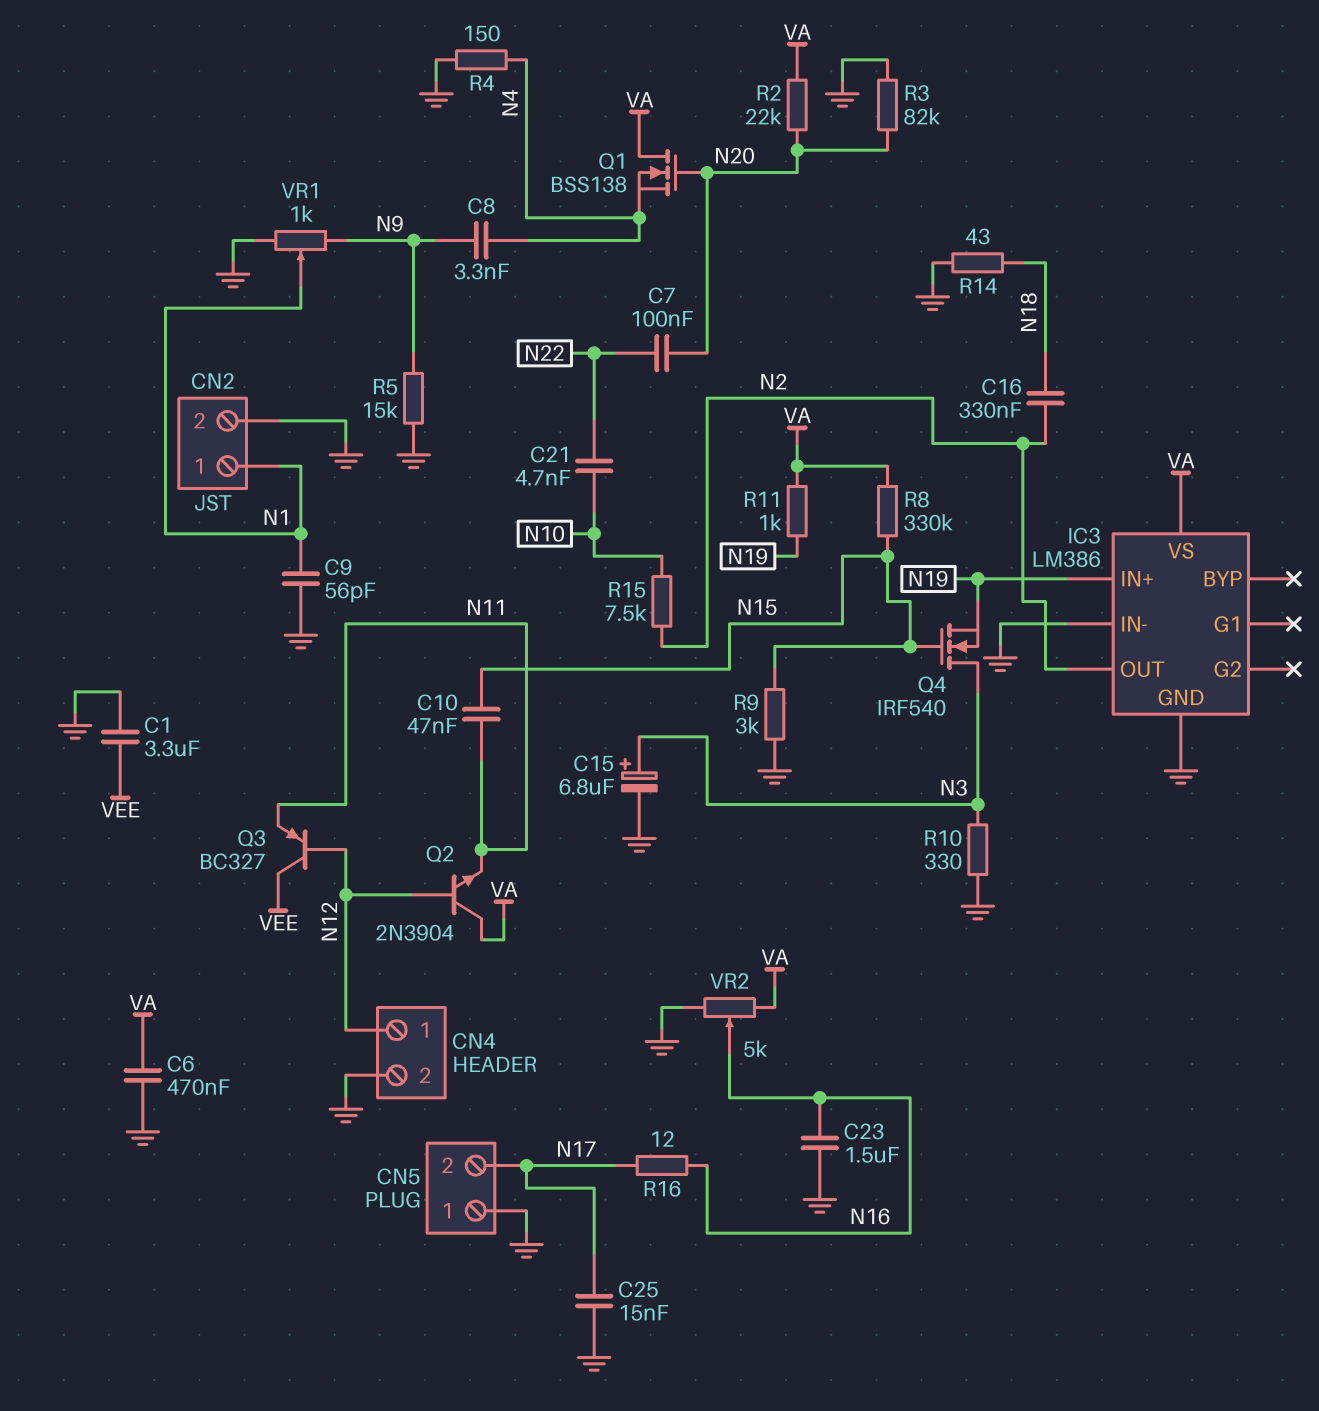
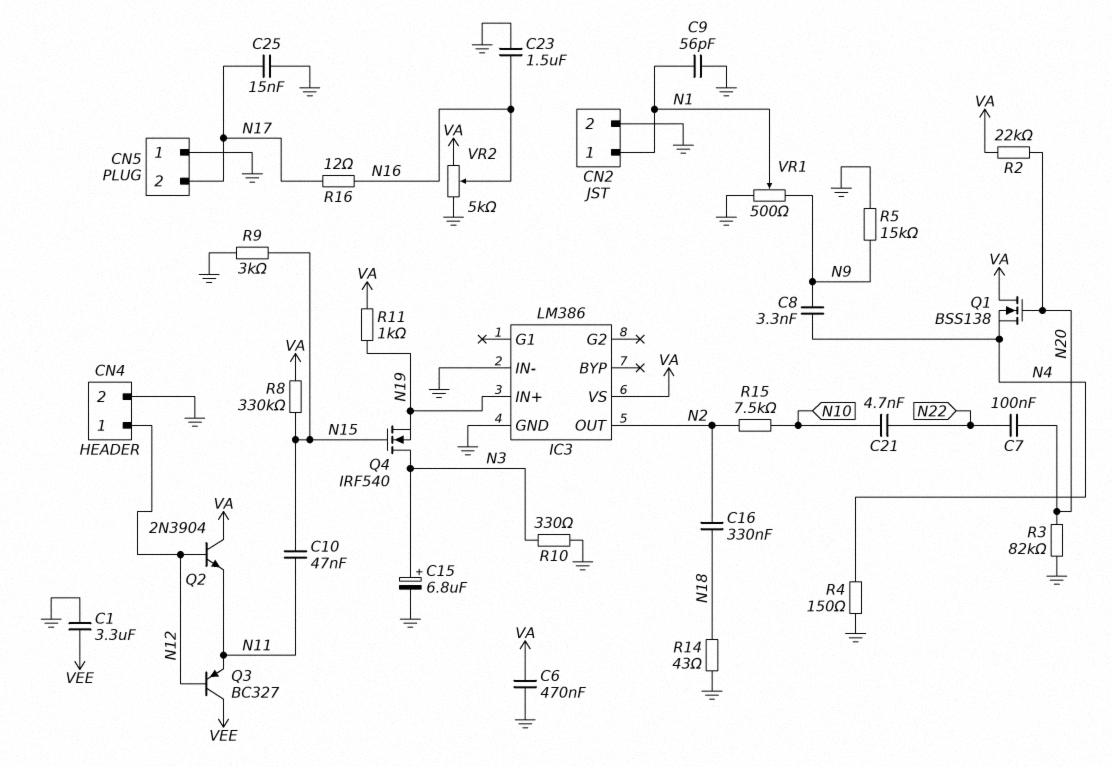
VR1: 1k (GND, N9, wiper N1) -> 500 (GND, N9, wiper N1)

